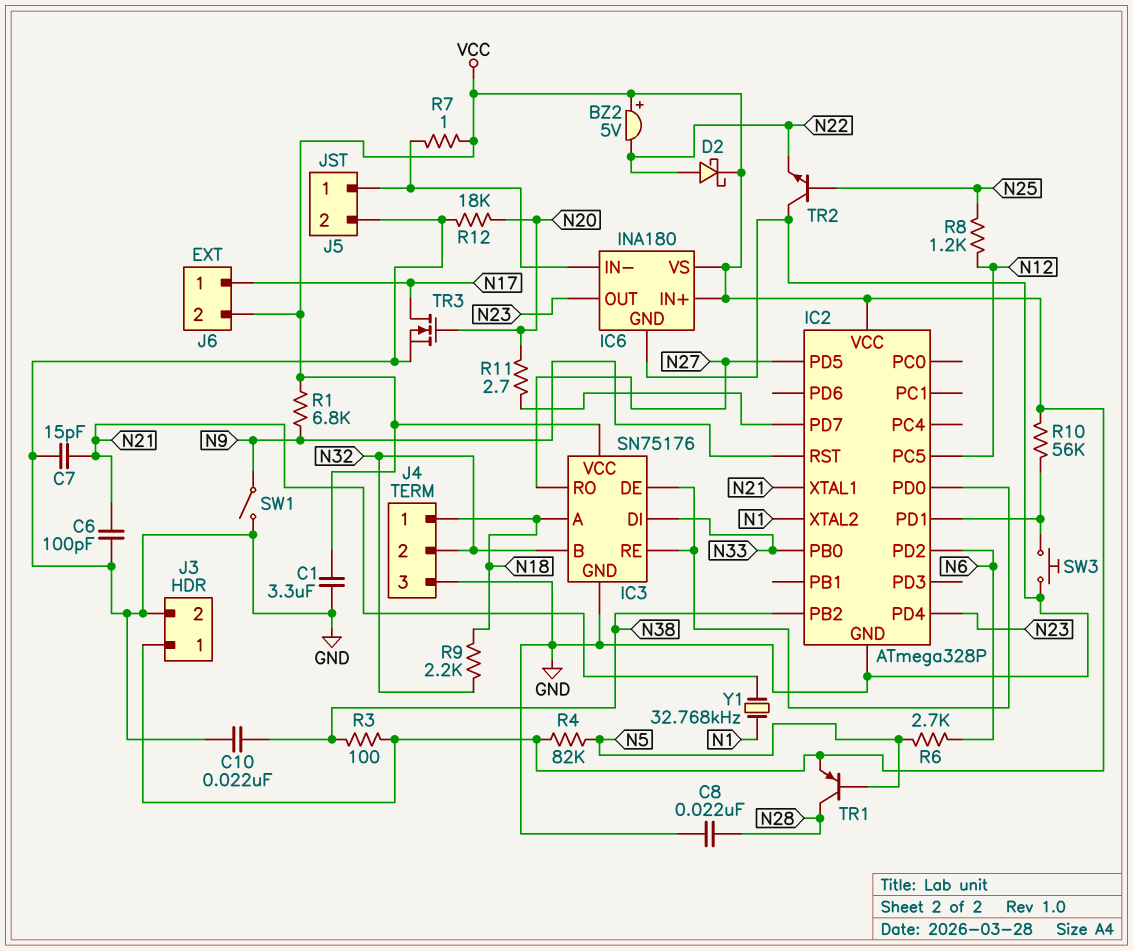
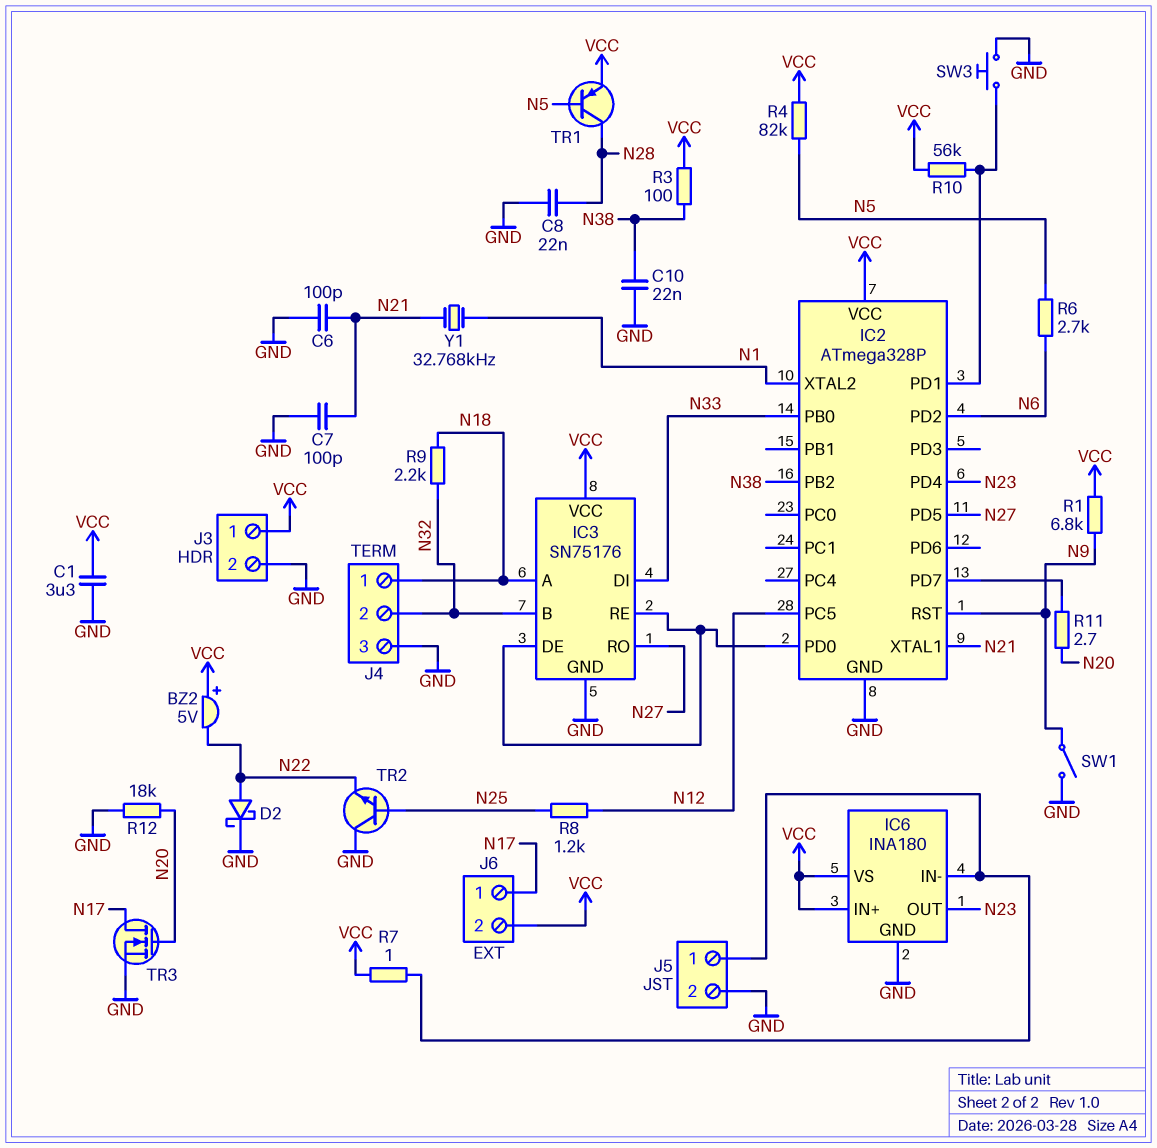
C7: 15pF (GND, N21) -> 100pF (GND, N21)
D2: schottky (A N22, K VCC) -> schottky (A N22, K GND)

